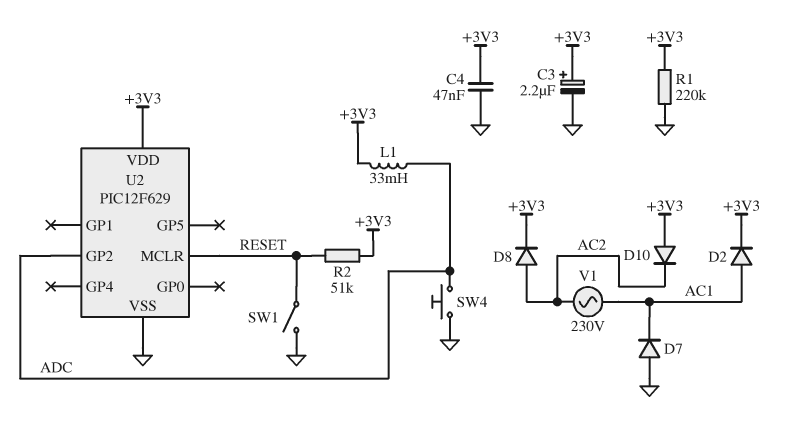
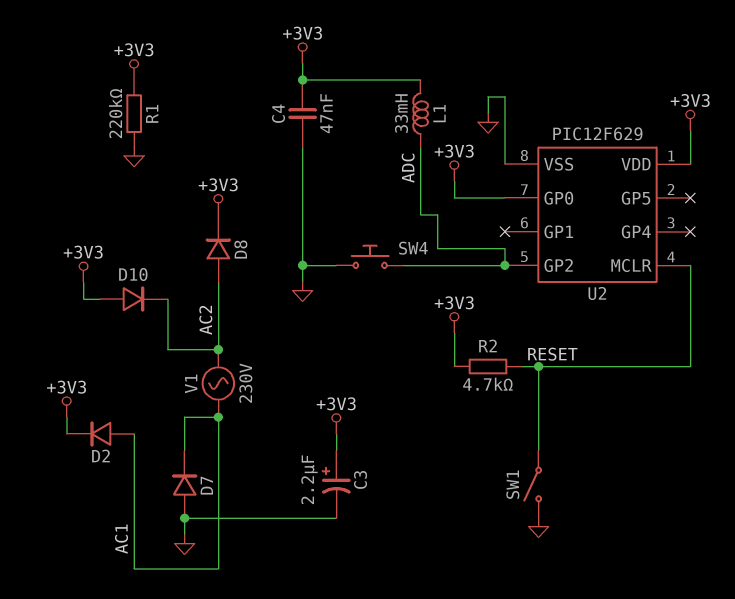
R2: 51k (+3V3, RESET) -> 4.7k (+3V3, RESET)
U2 pin GP0: none -> +3V3

